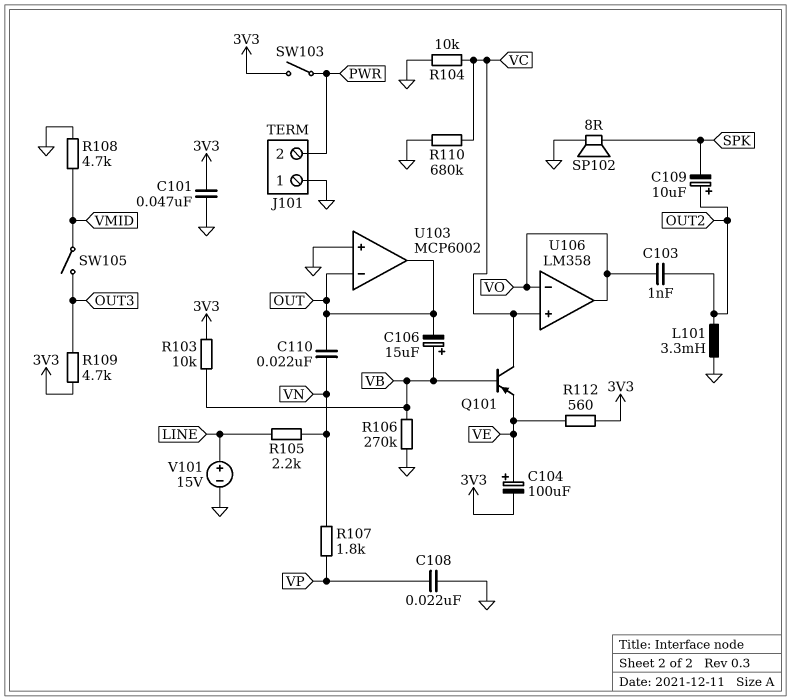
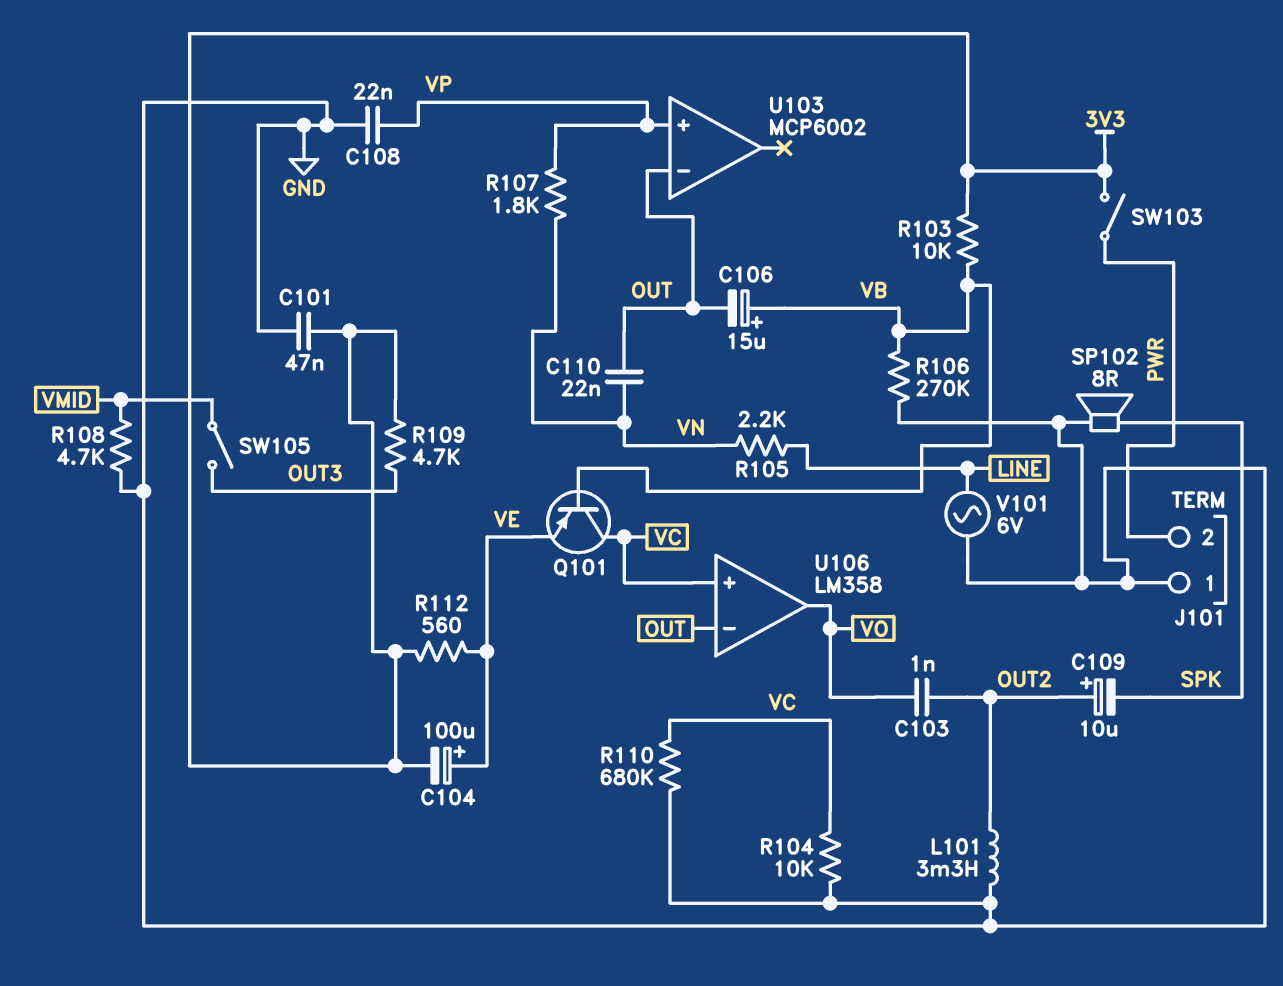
U103 pin in+: GND -> VP
U103 pin out: OUT -> none
U106 pin in-: VO -> OUT
V101: 15V (plus LINE, minus GND) -> AC 6V (GND, LINE)

